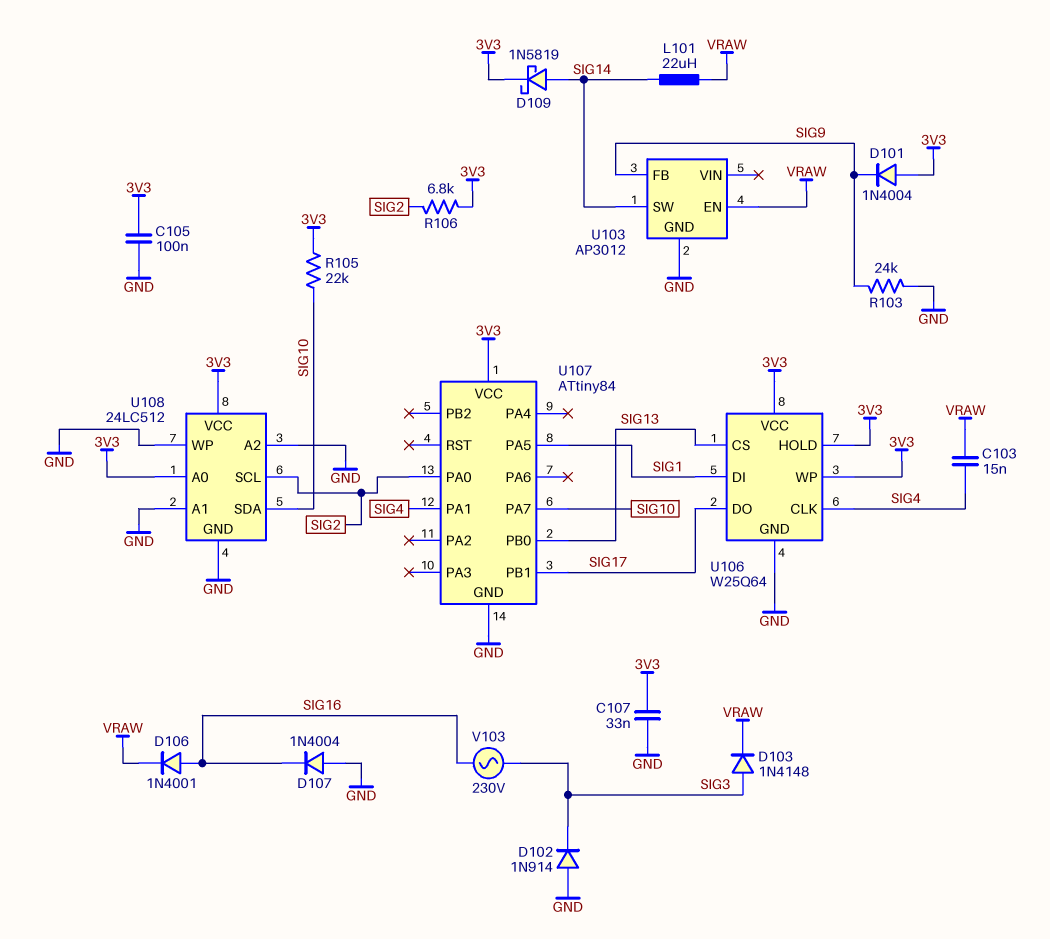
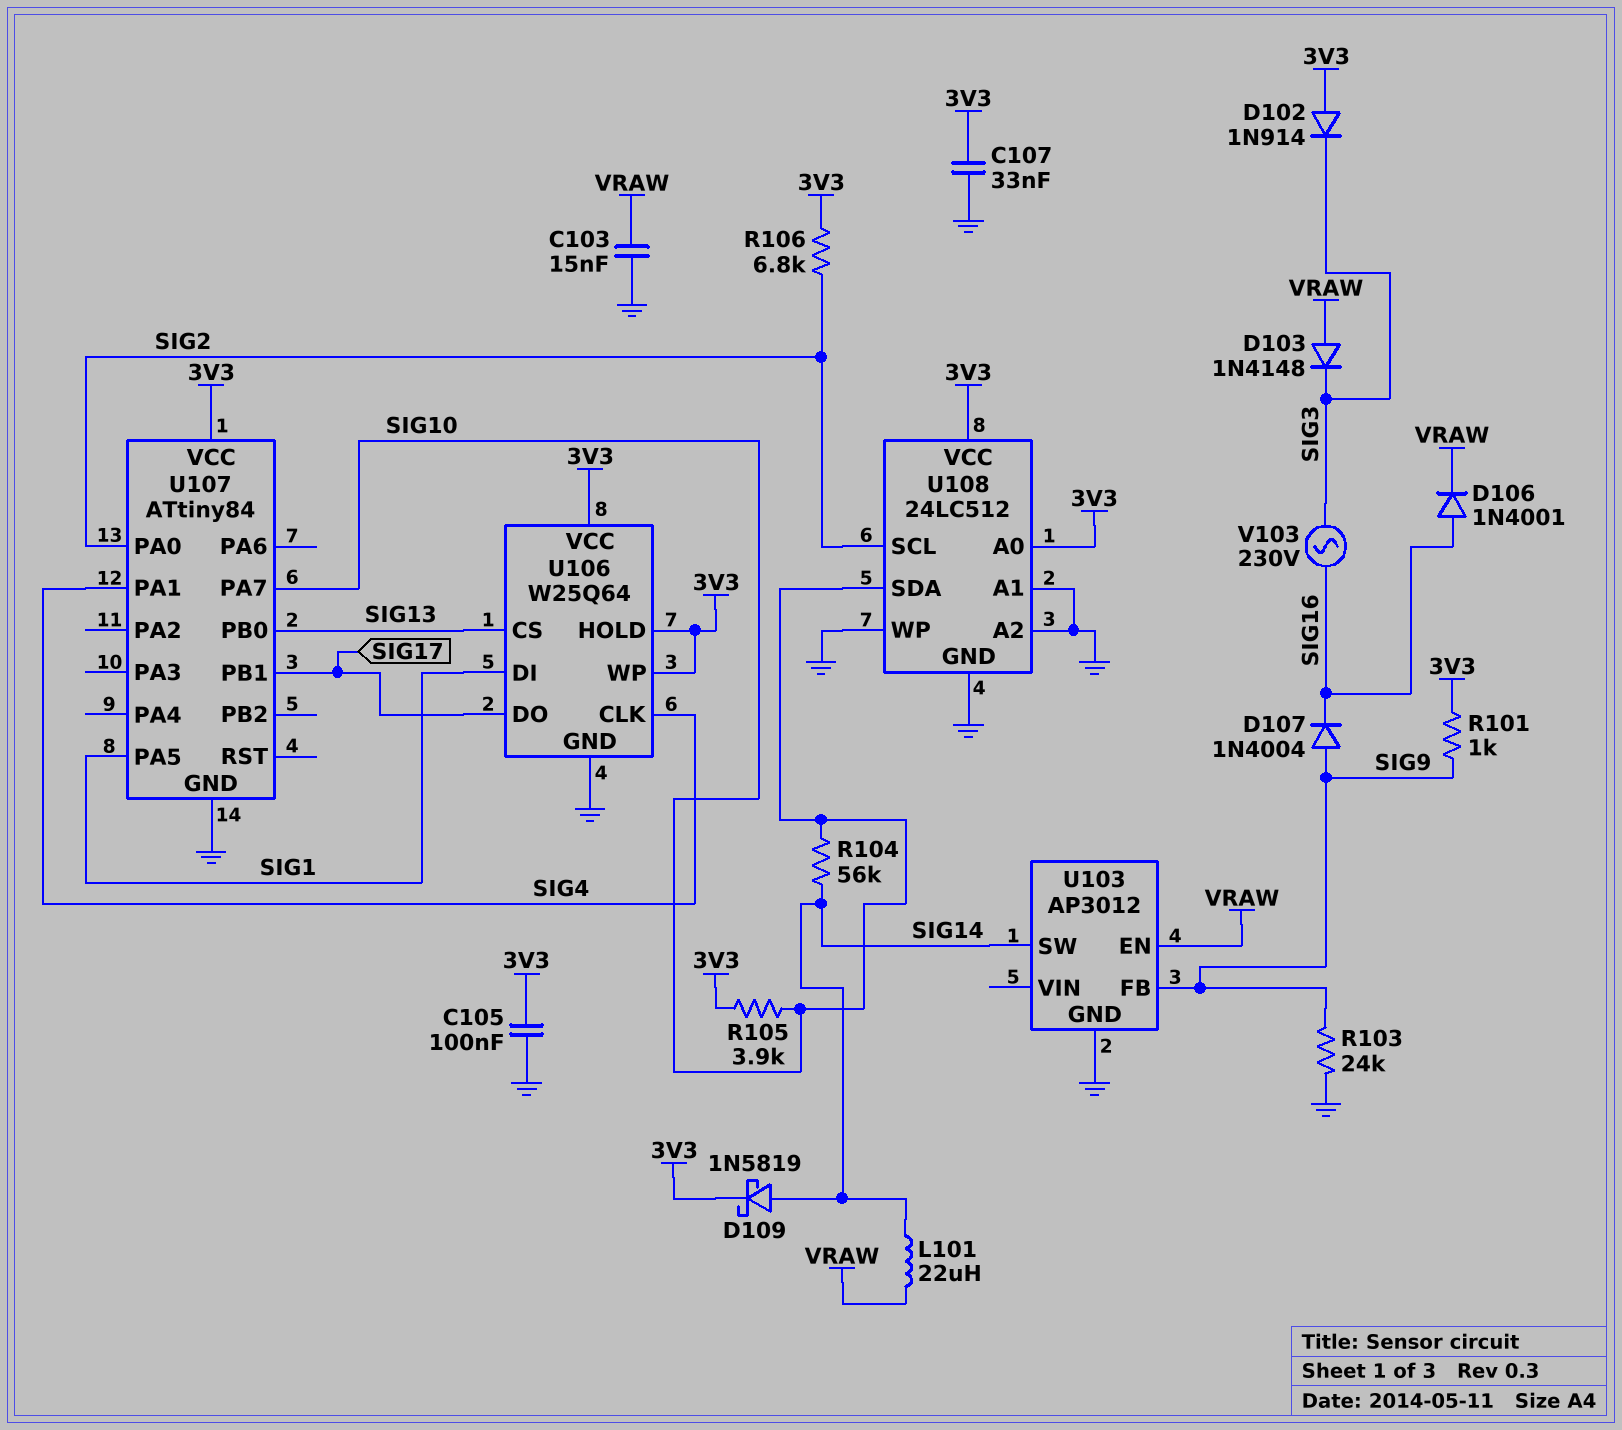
C103: 15nF (SIG4, VRAW) -> 15nF (GND, VRAW)
D101: diode 1N4004 (A 3V3, K SIG9) -> none
D102: diode 1N914 (A GND, K SIG3) -> diode 1N914 (A 3V3, K SIG3)
D103: diode 1N4148 (A SIG3, K VRAW) -> diode 1N4148 (A VRAW, K SIG3)
D107: diode 1N4004 (A GND, K SIG16) -> diode 1N4004 (A SIG9, K SIG16)
R101: none -> 1k (3V3, SIG9)
R104: none -> 56k (SIG10, SIG14)
R105: 22k (3V3, SIG10) -> 3.9k (3V3, SIG10)

